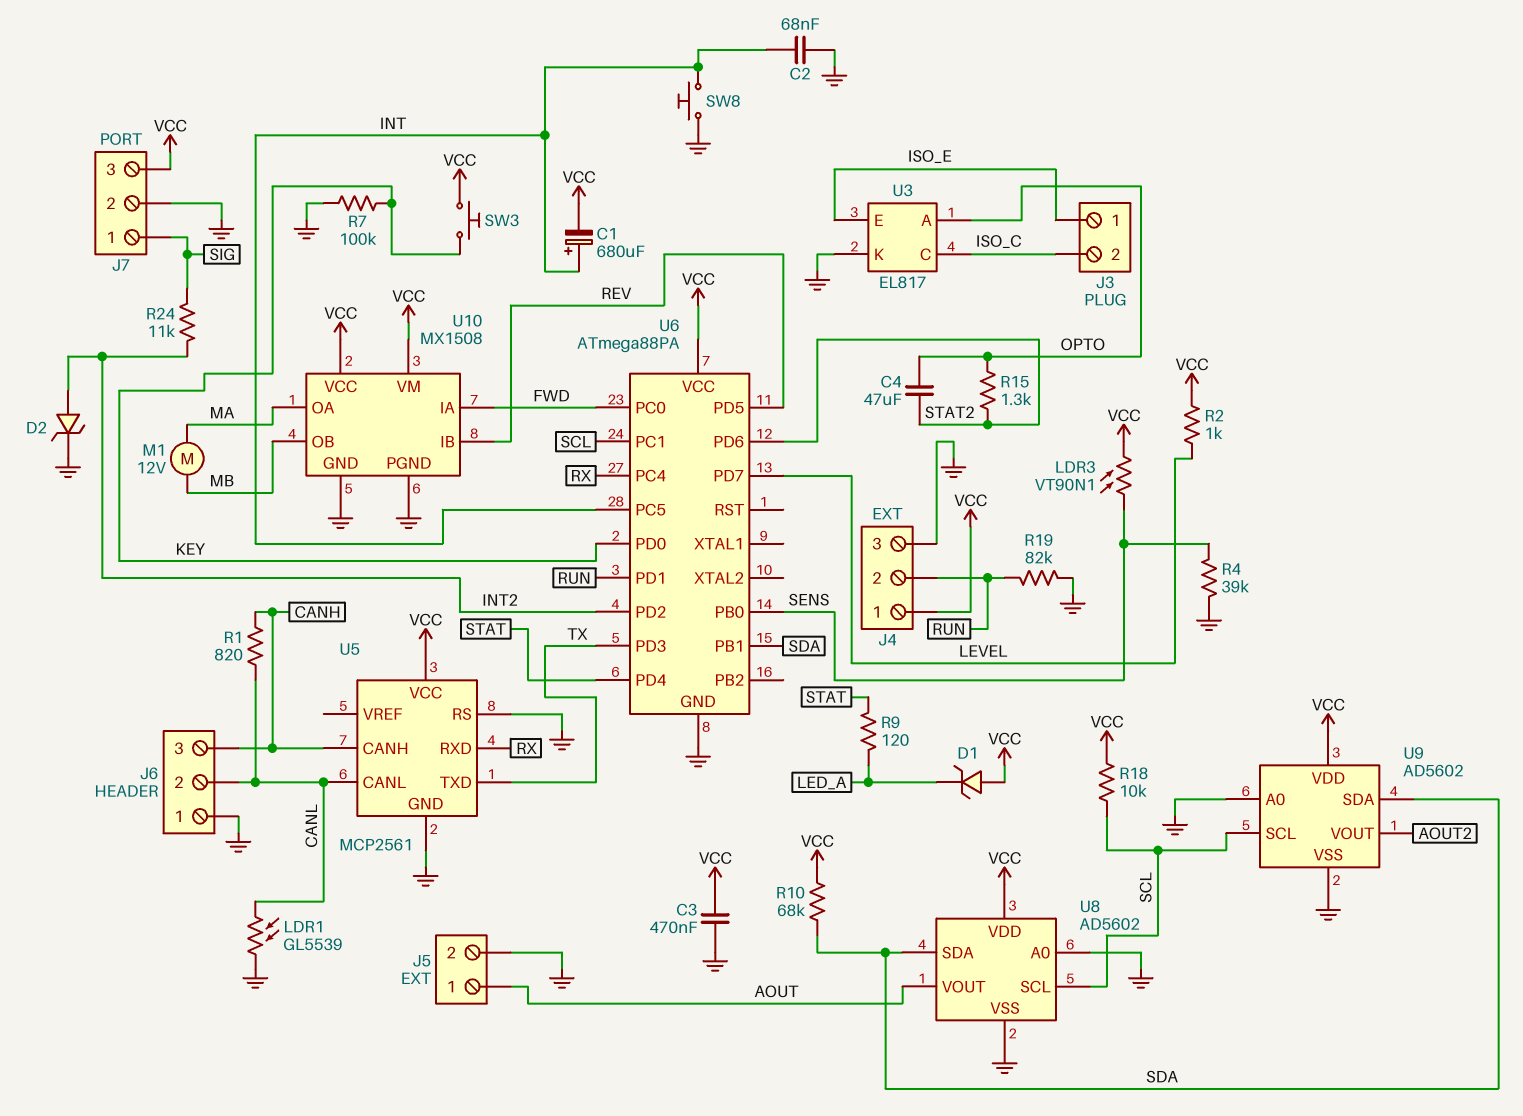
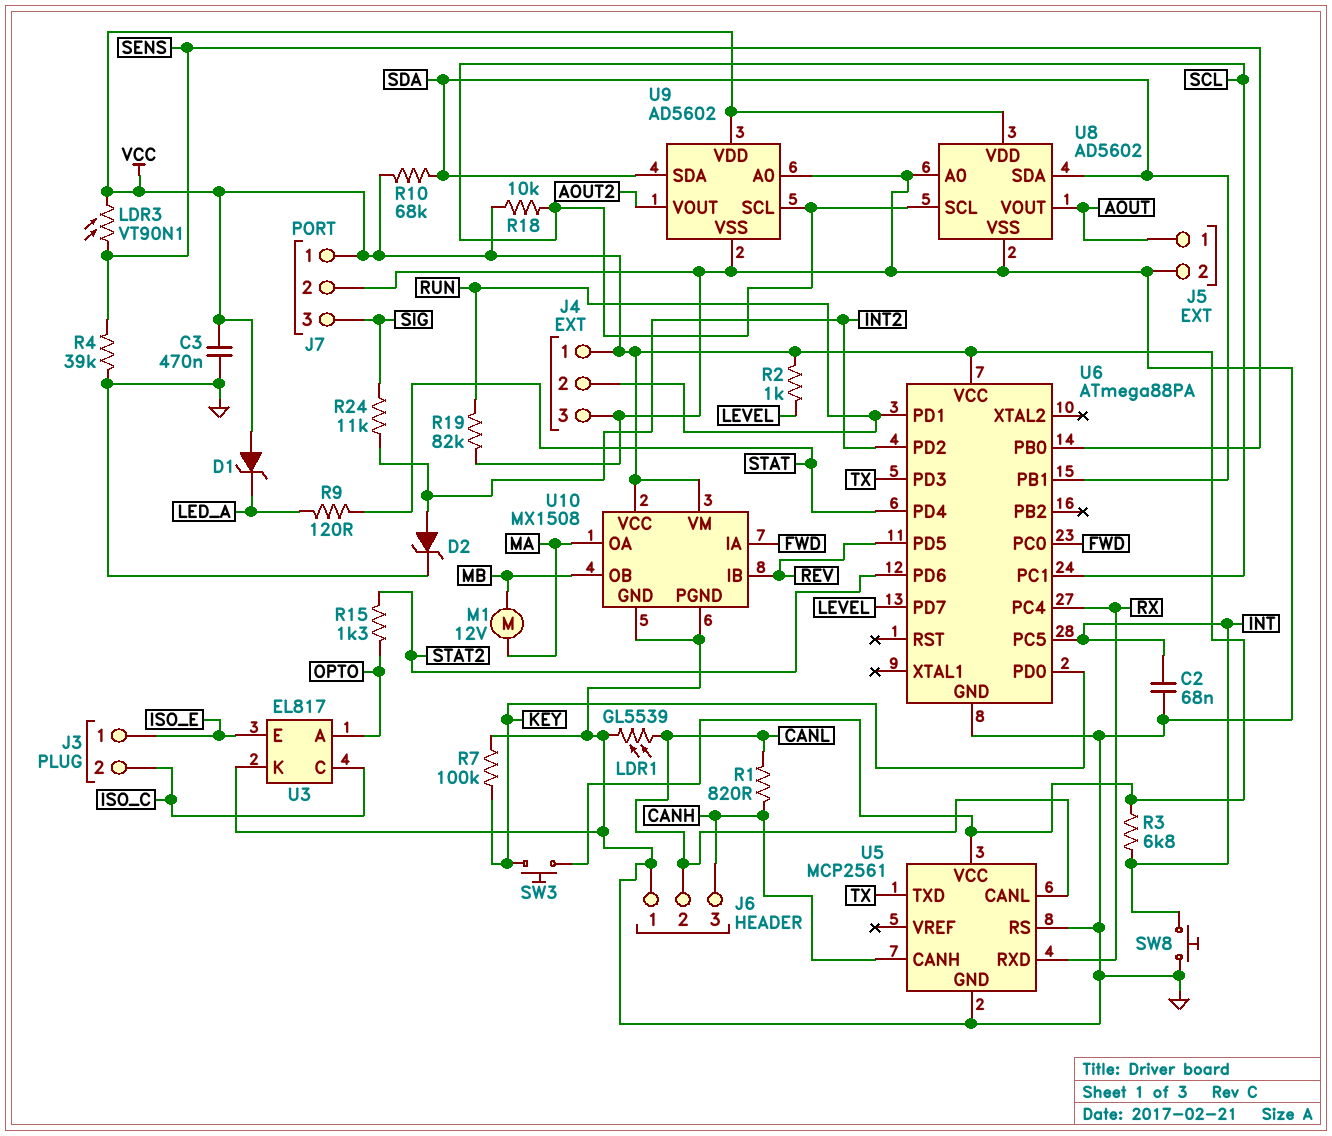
C1: 680uF (plus INT, minus VCC) -> none
C4: 47uF (OPTO, STAT2) -> none
J7 pin 1: SIG -> VCC
J7 pin 3: VCC -> SIG
R3: none -> 6.8k (INT, VCC)

